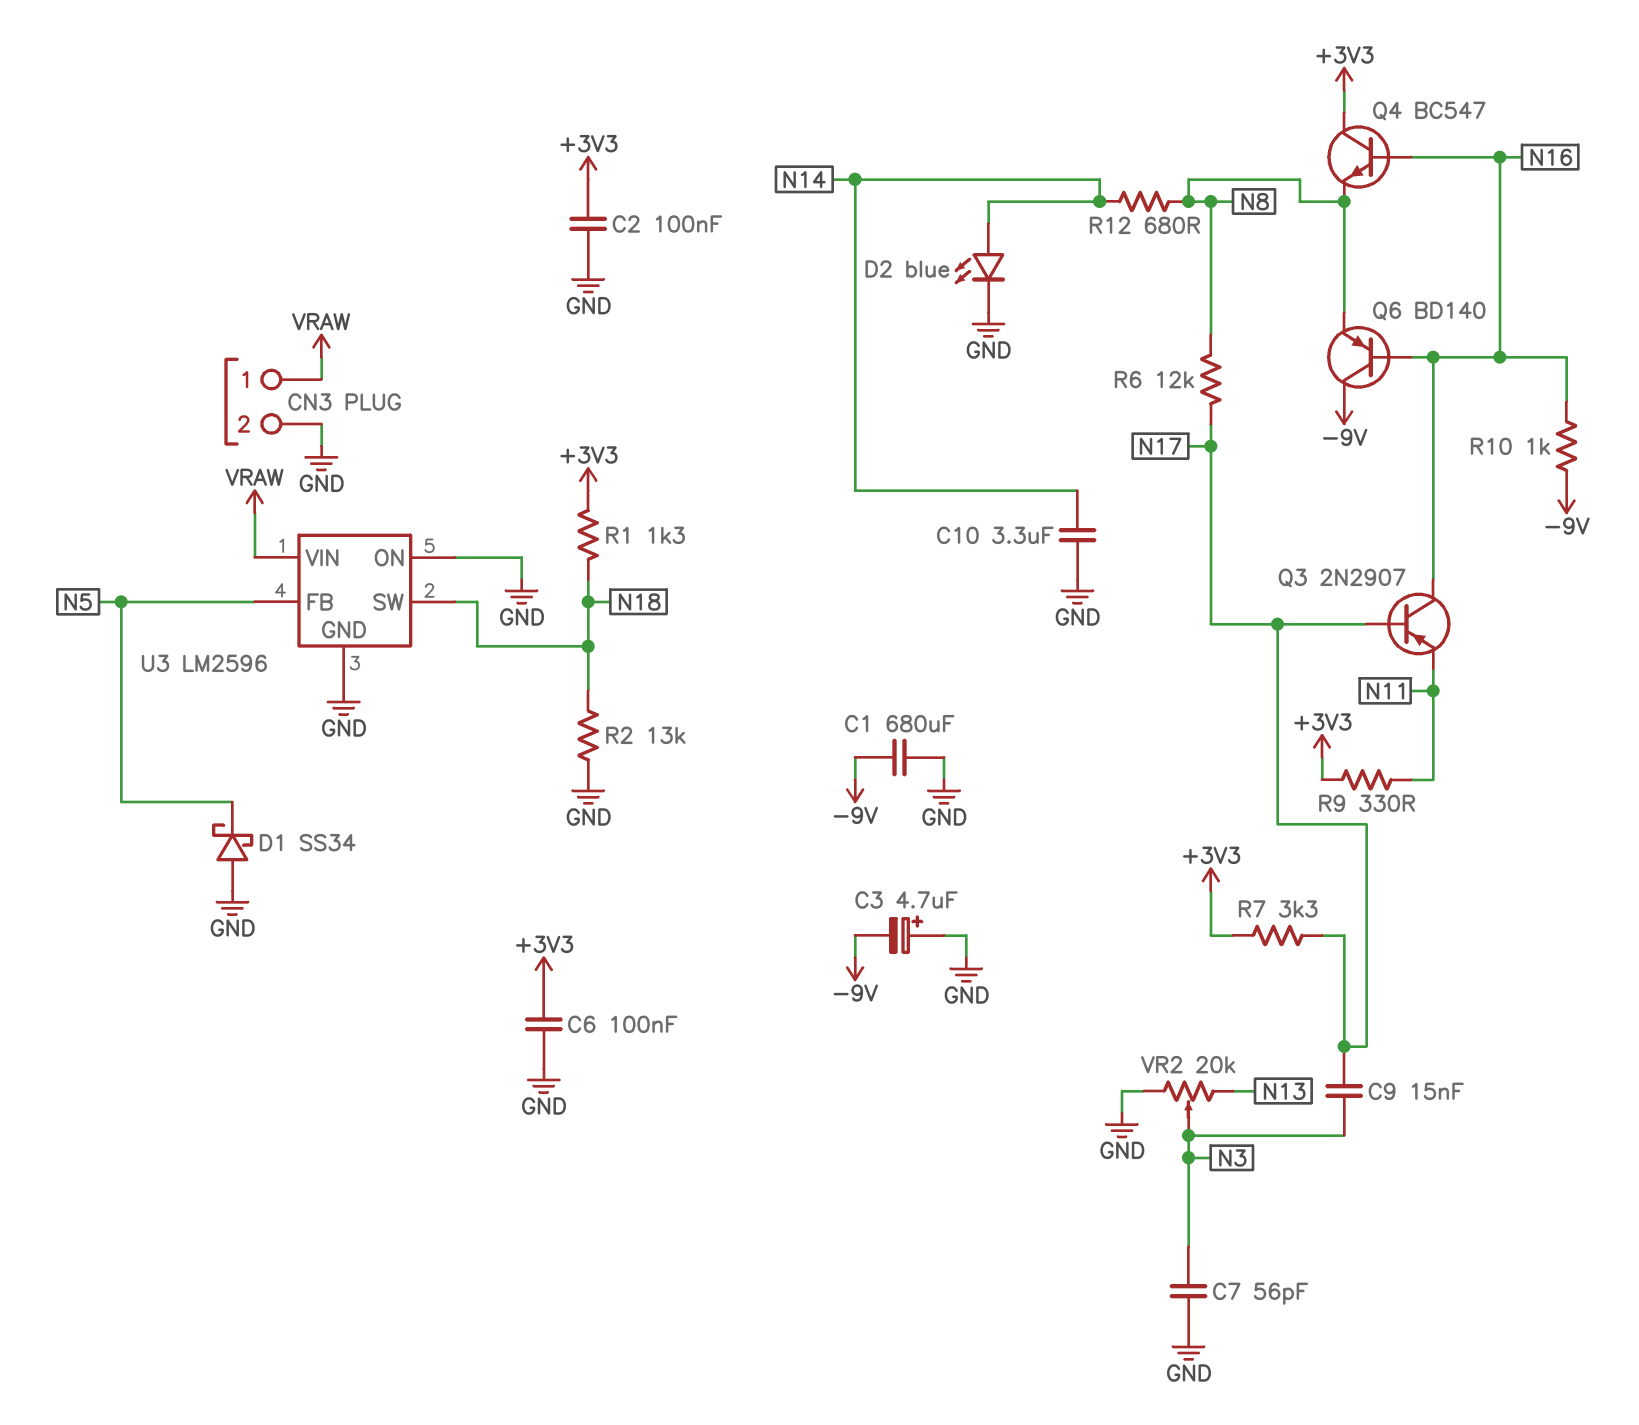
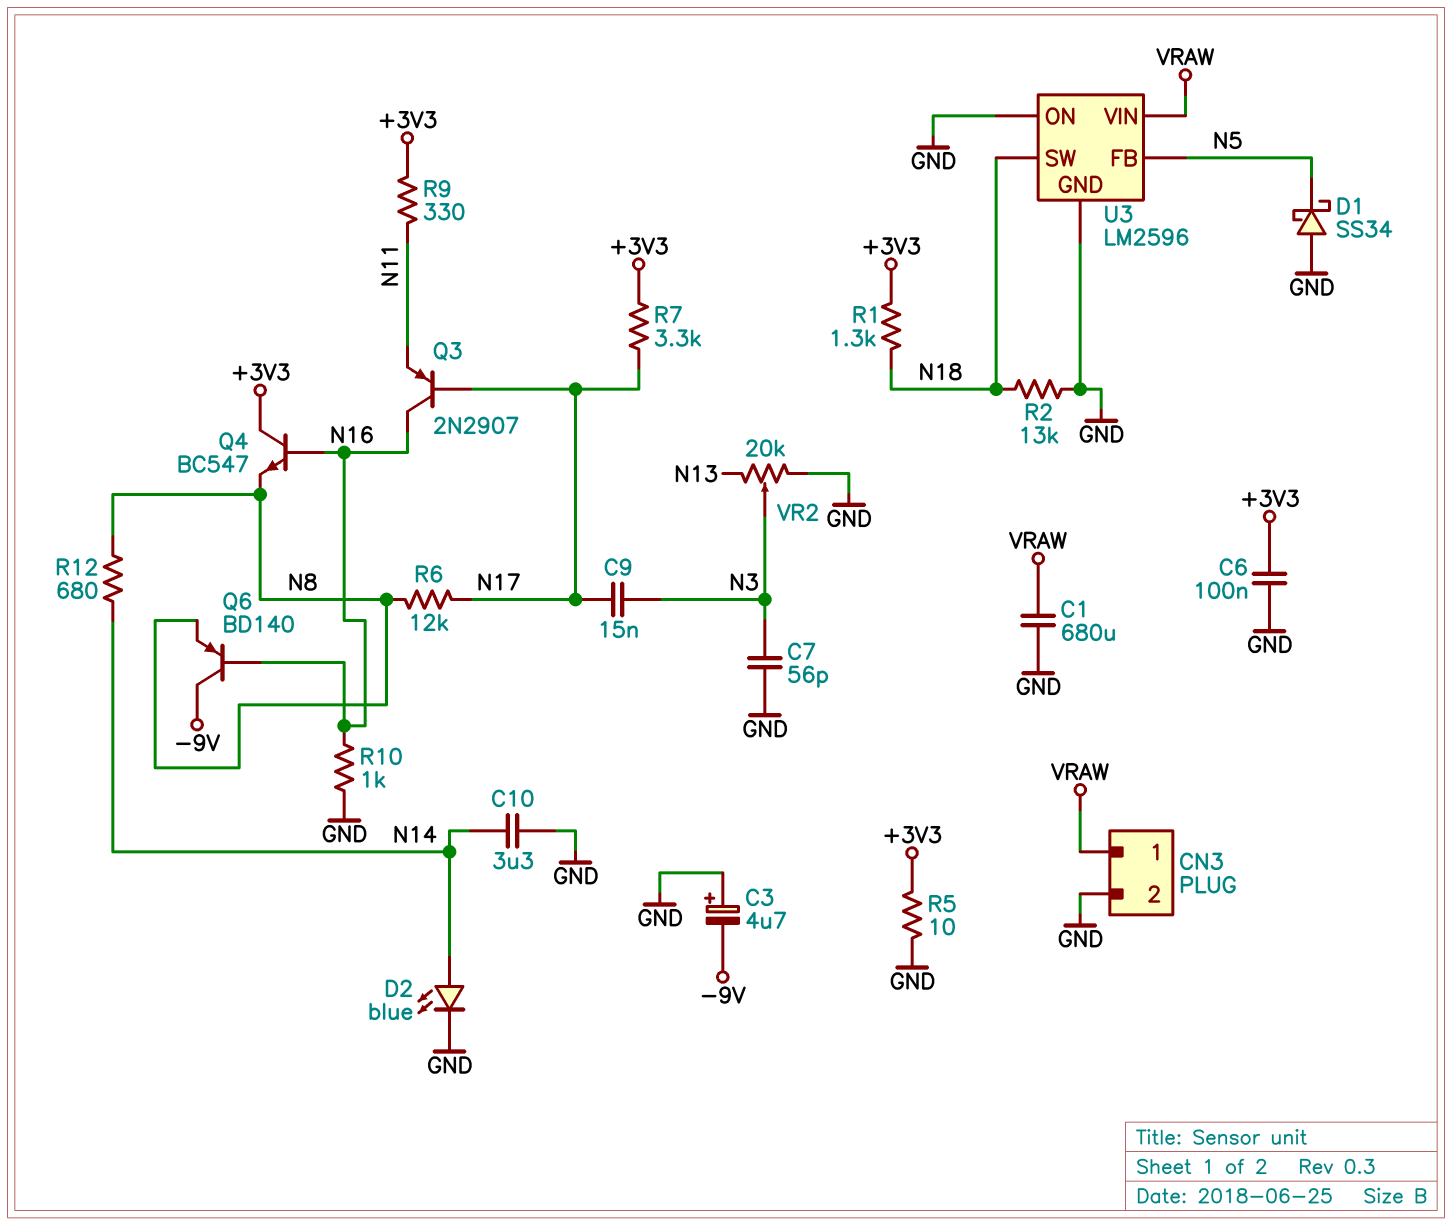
C1: 680uF (-9V, GND) -> 680uF (GND, VRAW)
C2: 100nF (+3V3, GND) -> none
R5: none -> 10 (+3V3, GND)
R10: 1k (-9V, N16) -> 1k (GND, N16)

